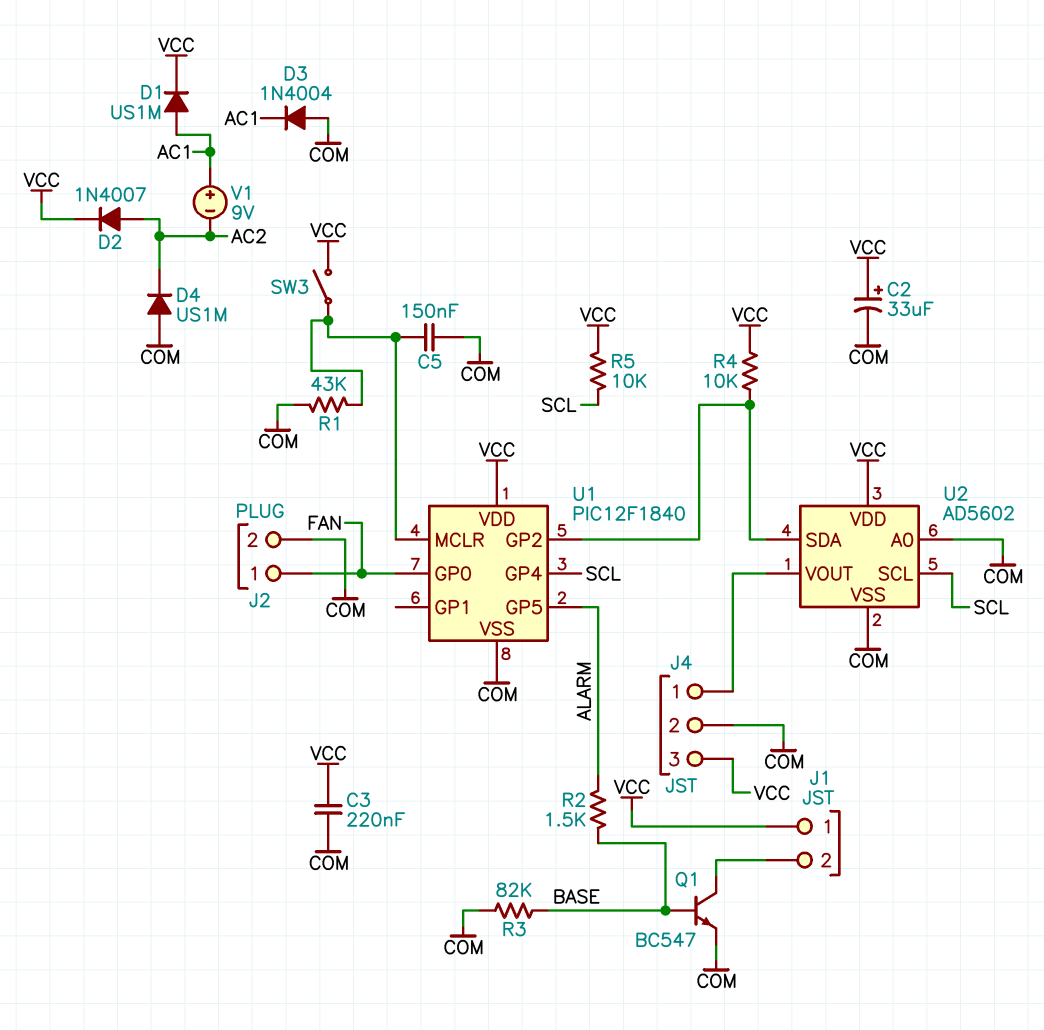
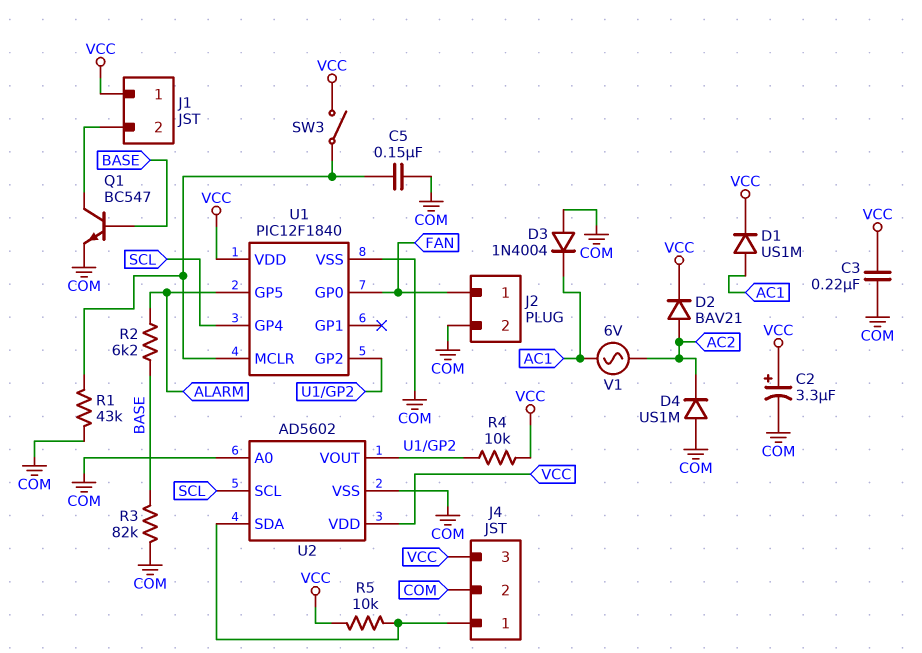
C2: 33uF (plus VCC, minus COM) -> 3.3uF (plus VCC, minus COM)
D2: diode 1N4007 (A AC2, K VCC) -> diode BAV21 (A AC2, K VCC)
R2: 1.5k (ALARM, BASE) -> 6.2k (ALARM, BASE)
R5: 10k (SCL, VCC) -> 10k (J4/1, VCC)
U2 pin SDA: U1/GP2 -> J4/1
U2 pin VOUT: J4/1 -> U1/GP2
V1: 9V (plus AC1, minus AC2) -> AC 6V (AC1, AC2)

